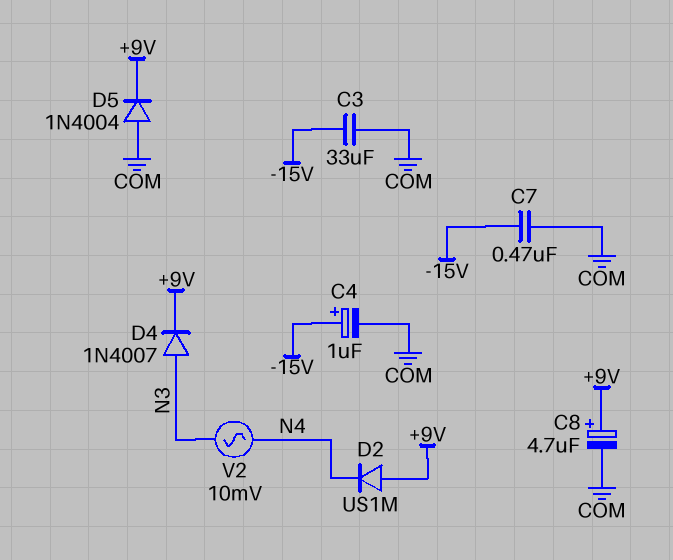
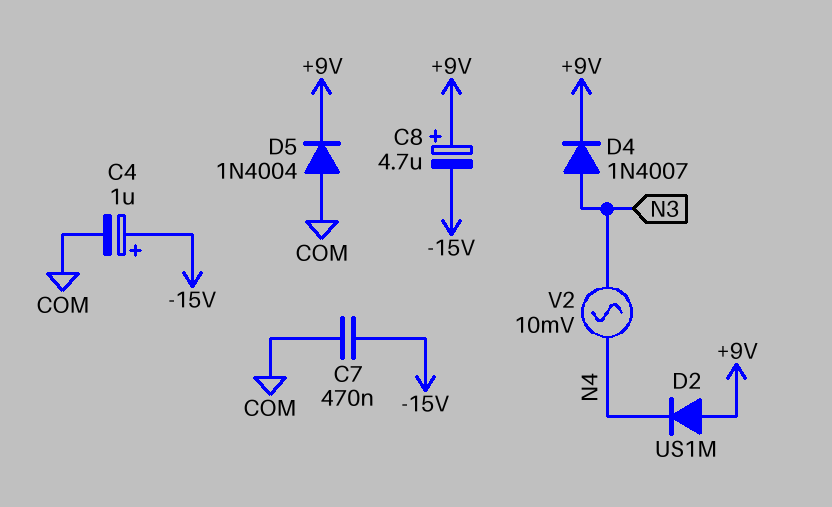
C3: 33uF (-15V, COM) -> none
C8: 4.7uF (plus +9V, minus COM) -> 4.7uF (plus +9V, minus -15V)

